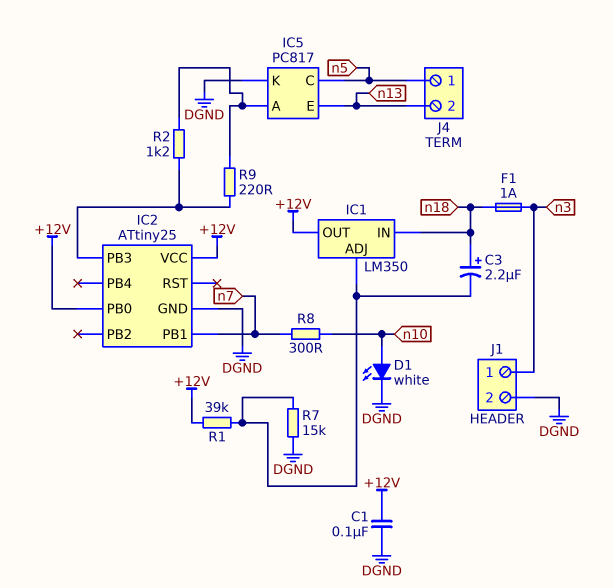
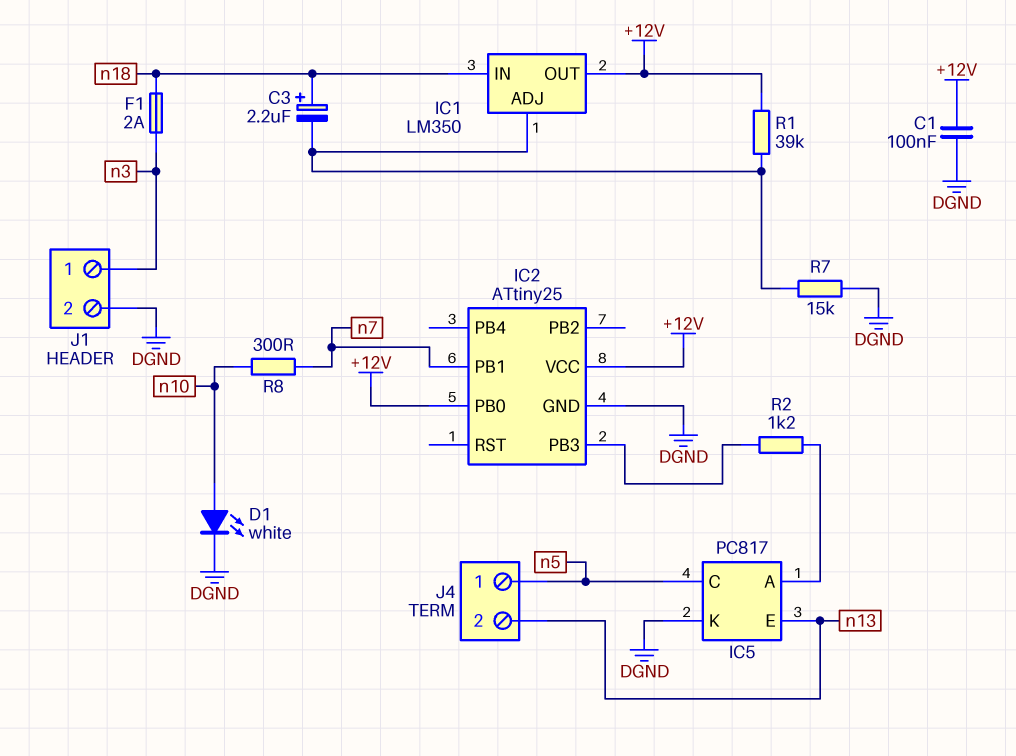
F1: 1A (n3, n18) -> 2A (n3, n18)
R9: 220 (IC2/PB3, IC5/A) -> none

